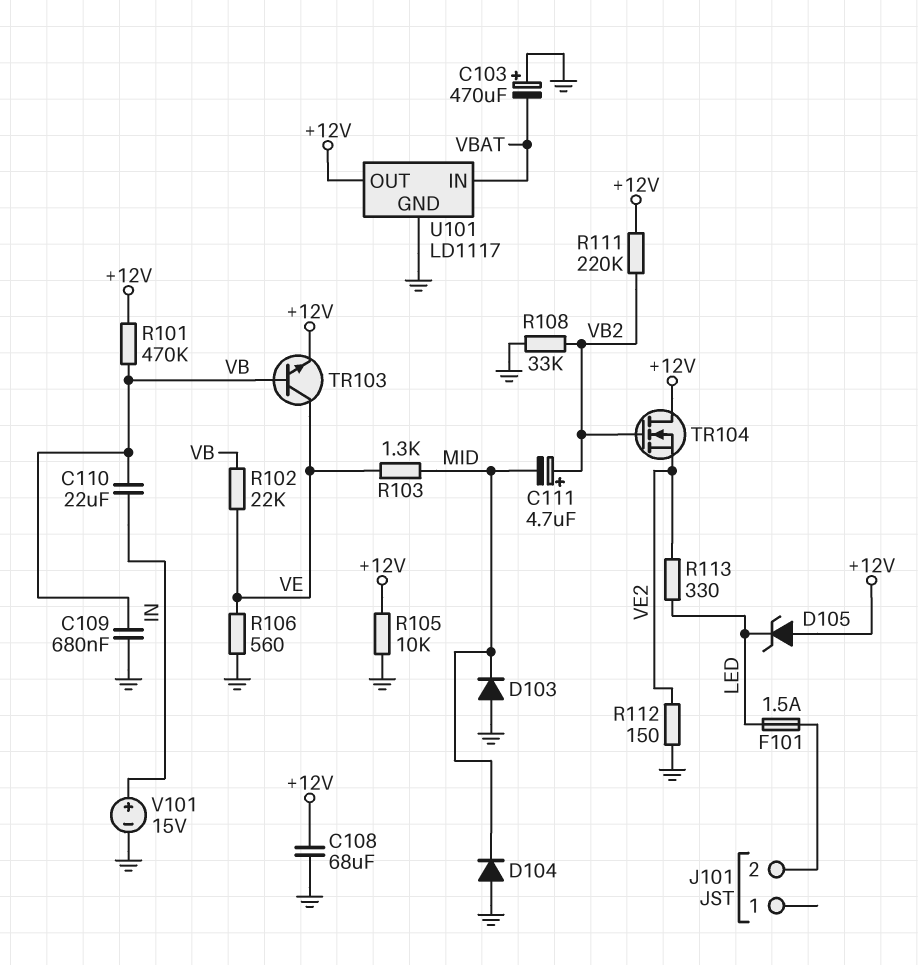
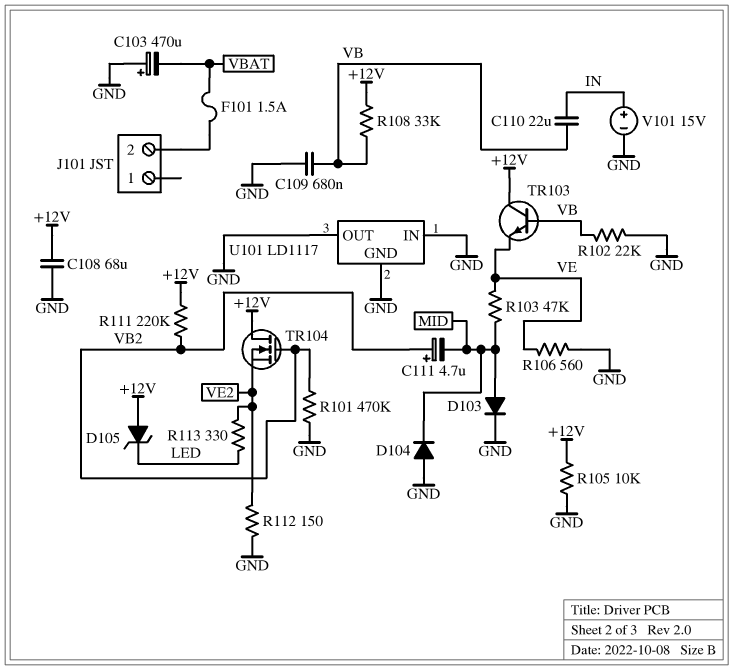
D103: diode (A GND, K MID) -> diode (A MID, K GND)
F101: 1.5A (J101/2, LED) -> 1.5A (J101/2, VBAT)
R101: 470k (+12V, VB) -> 470k (GND, VB2)
R102: 22k (VB, VE) -> 22k (GND, VB)
R103: 1.3k (MID, VE) -> 47k (MID, VE)
R108: 33k (GND, VB2) -> 33k (+12V, VB)
TR103: NPN (B VB, C VE, E +12V) -> NPN (B VB, C +12V, E VE)
U101 pin IN: VBAT -> GND
U101 pin OUT: +12V -> GND

